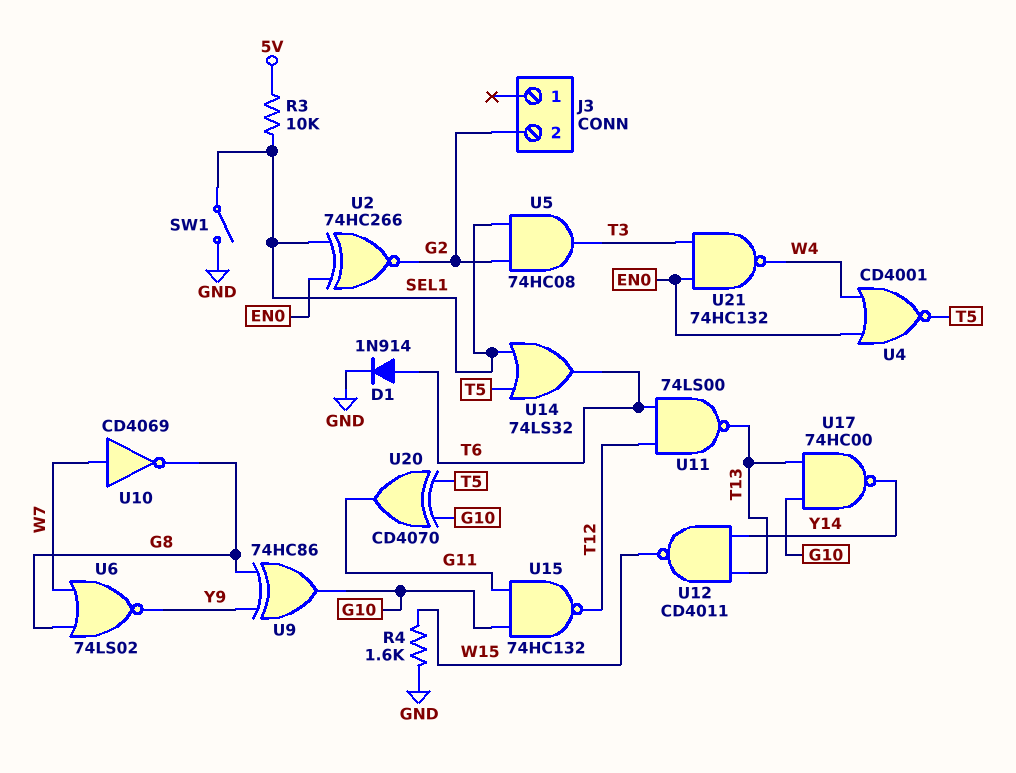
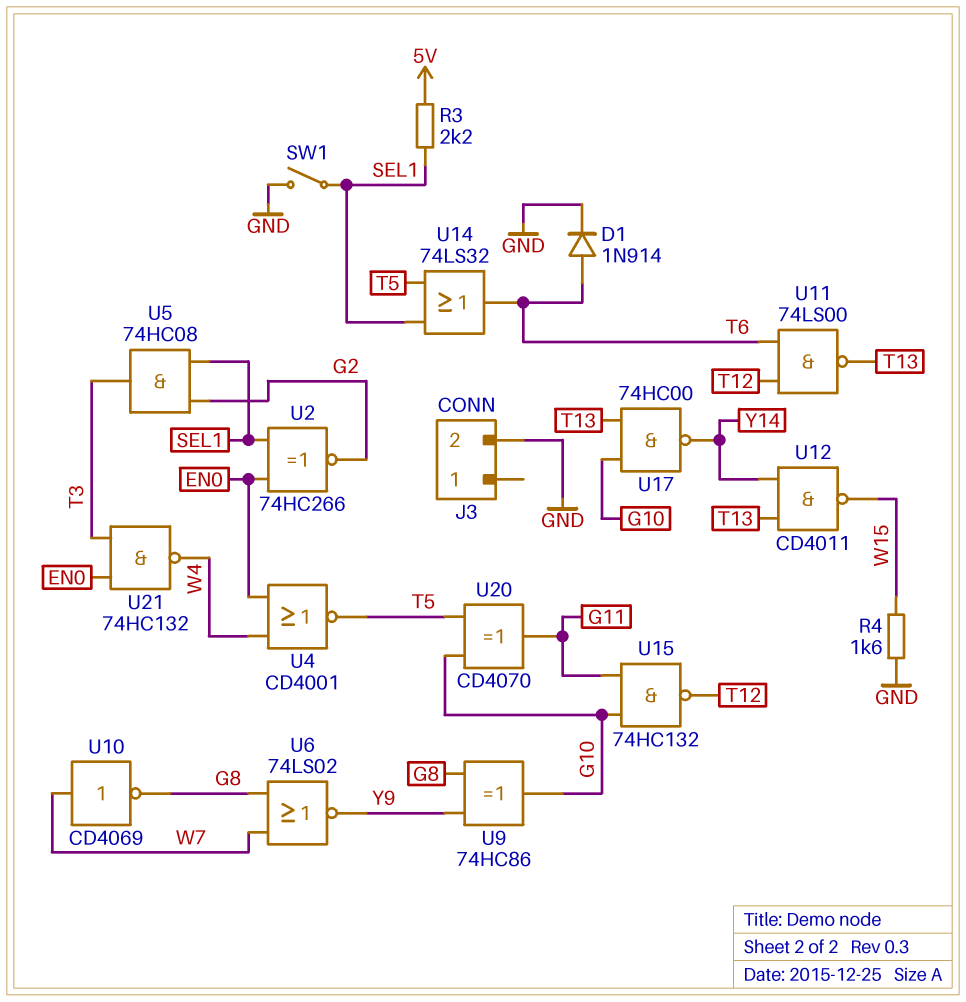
J3 pin 2: G2 -> GND
R3: 10k (5V, SEL1) -> 2.2k (5V, SEL1)

